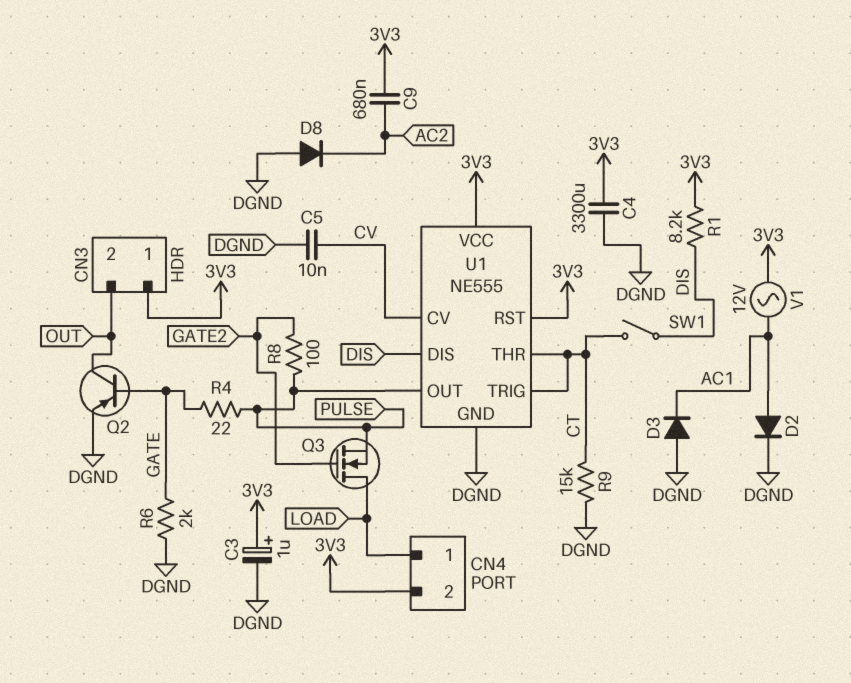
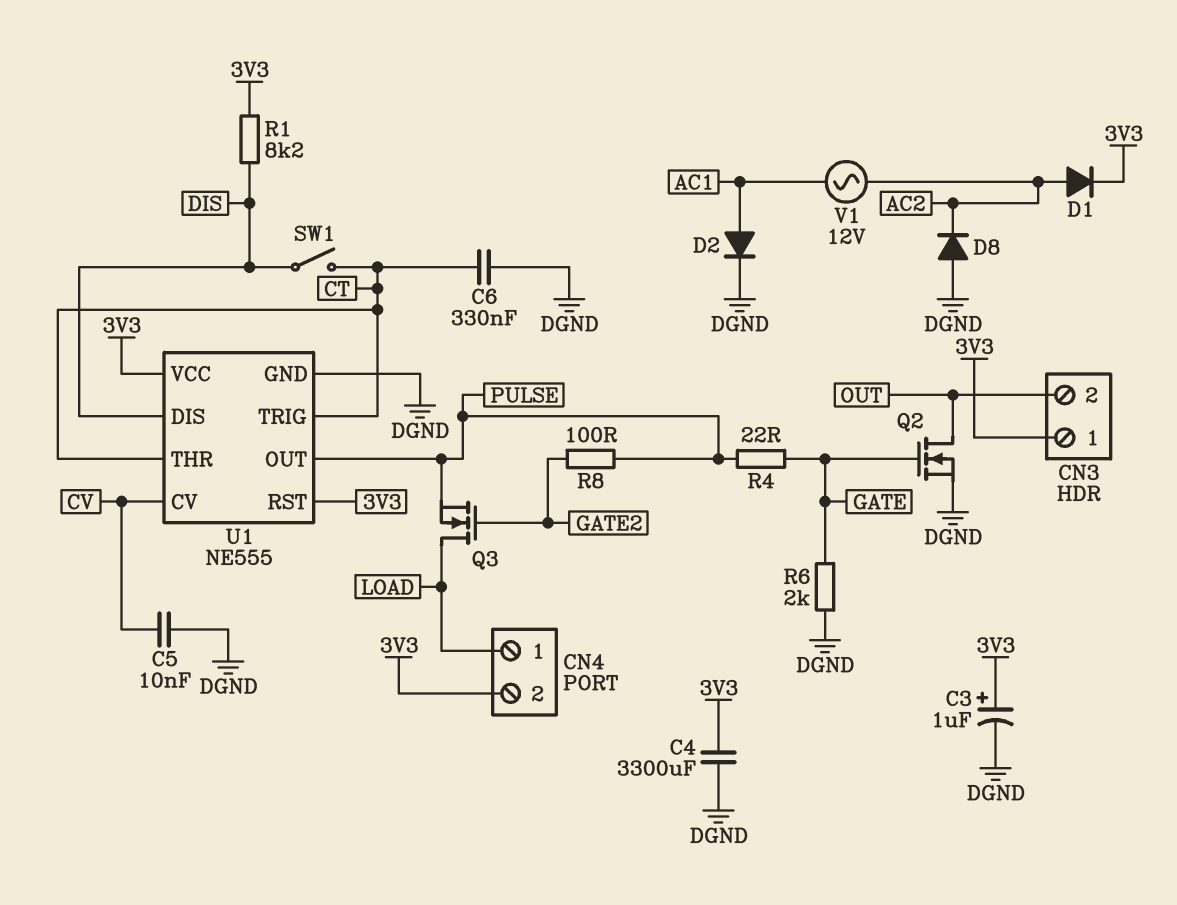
C6: none -> 330nF (CT, DGND)
C9: 680nF (3V3, AC2) -> none
D1: none -> diode (A AC2, K 3V3)
D3: diode (A DGND, K AC1) -> none
Q2: PNP (B GATE, C OUT, E DGND) -> NMOS (G GATE, D OUT, S DGND)
R9: 15k (CT, DGND) -> none
V1: AC 12V (3V3, AC1) -> AC 12V (AC1, AC2)

